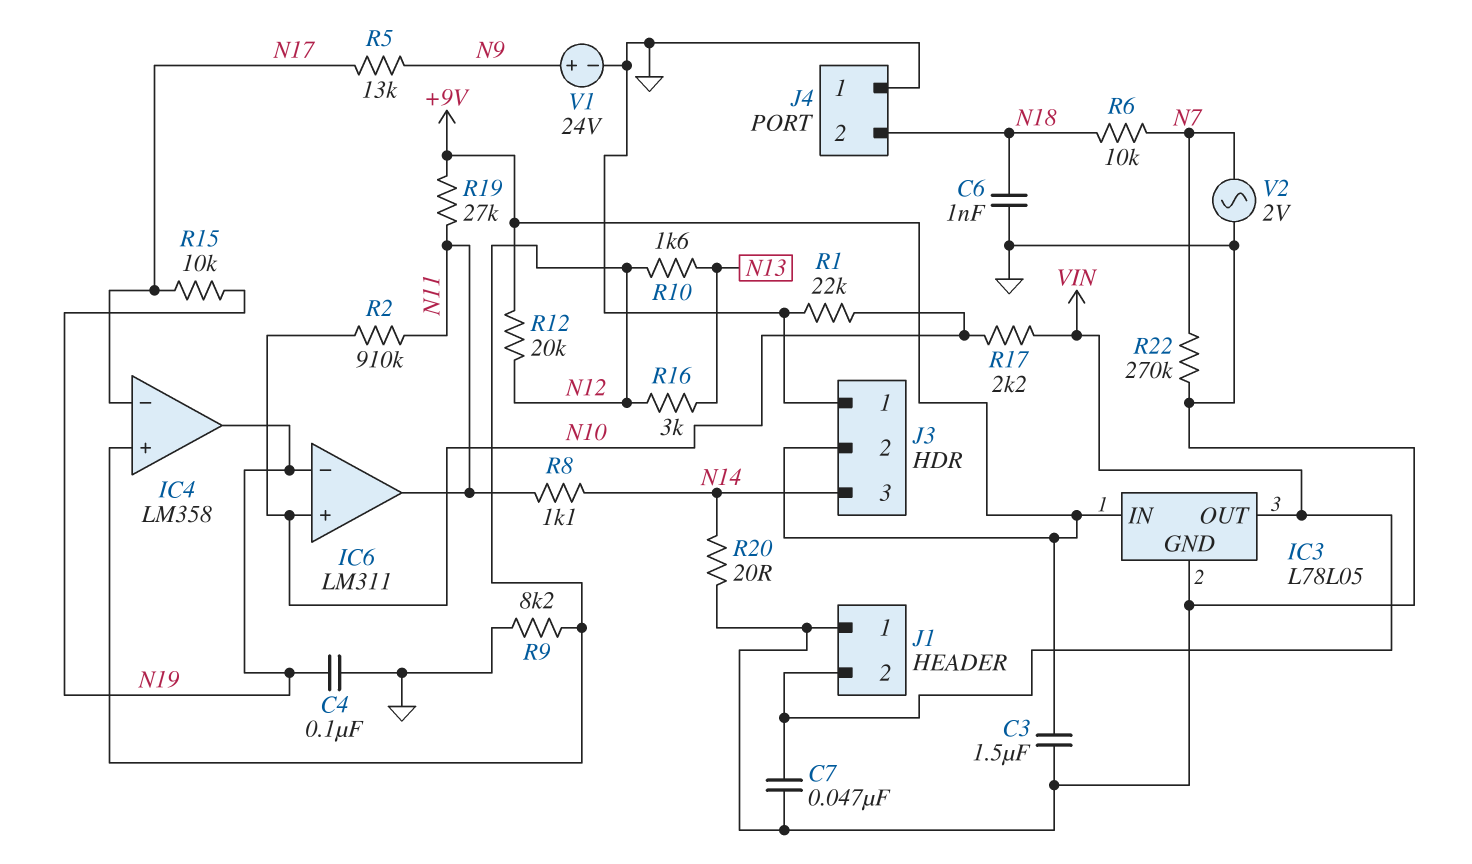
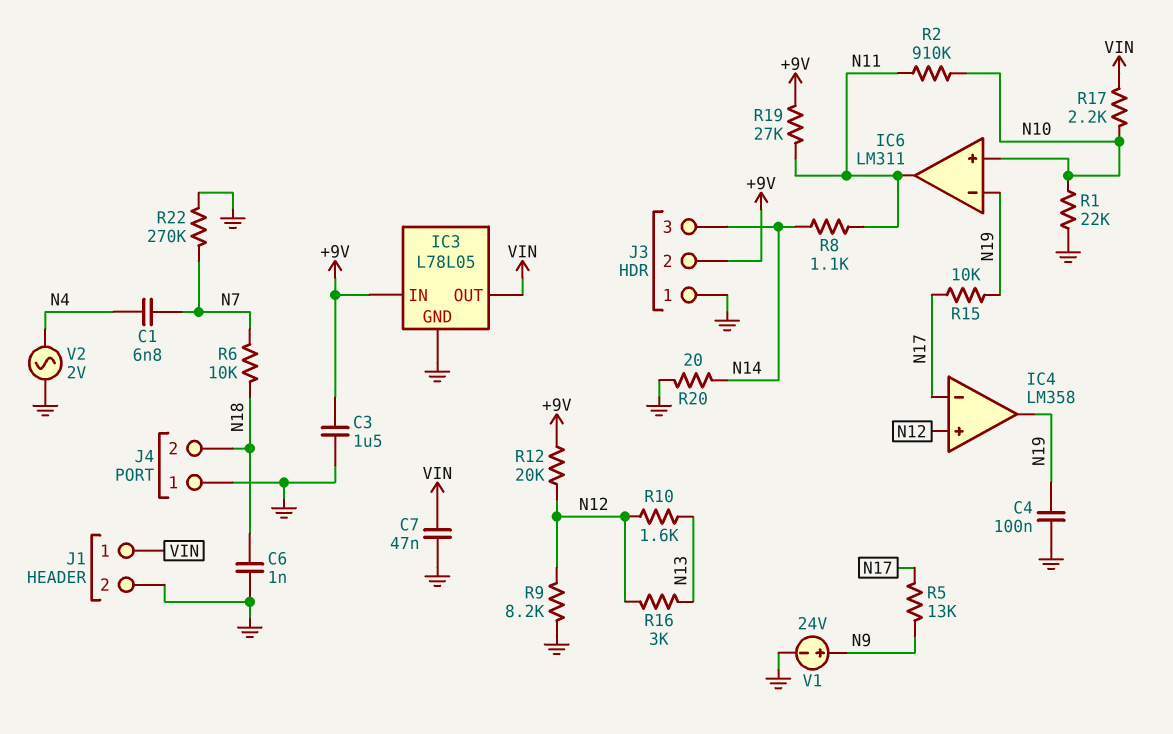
C1: none -> 6.8nF (N4, N7)
J1 pin 1: GND -> VIN
J1 pin 2: VIN -> GND
V2: AC 2V (GND, N7) -> AC 2V (GND, N4)

